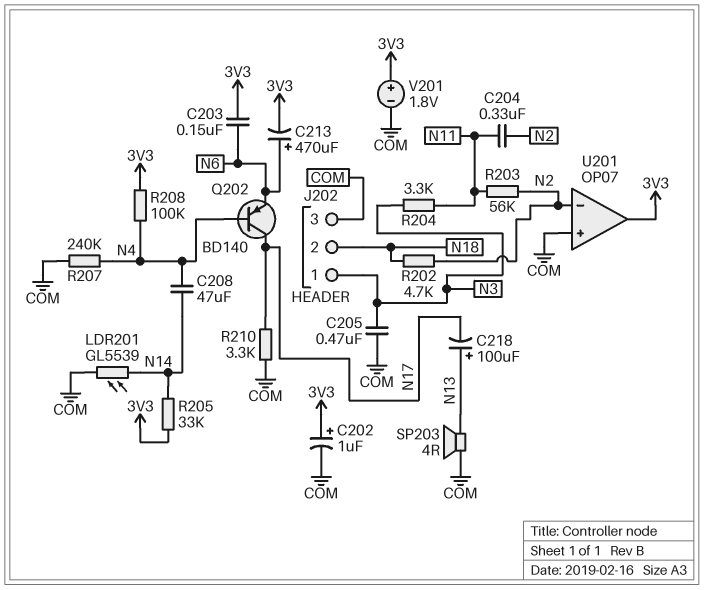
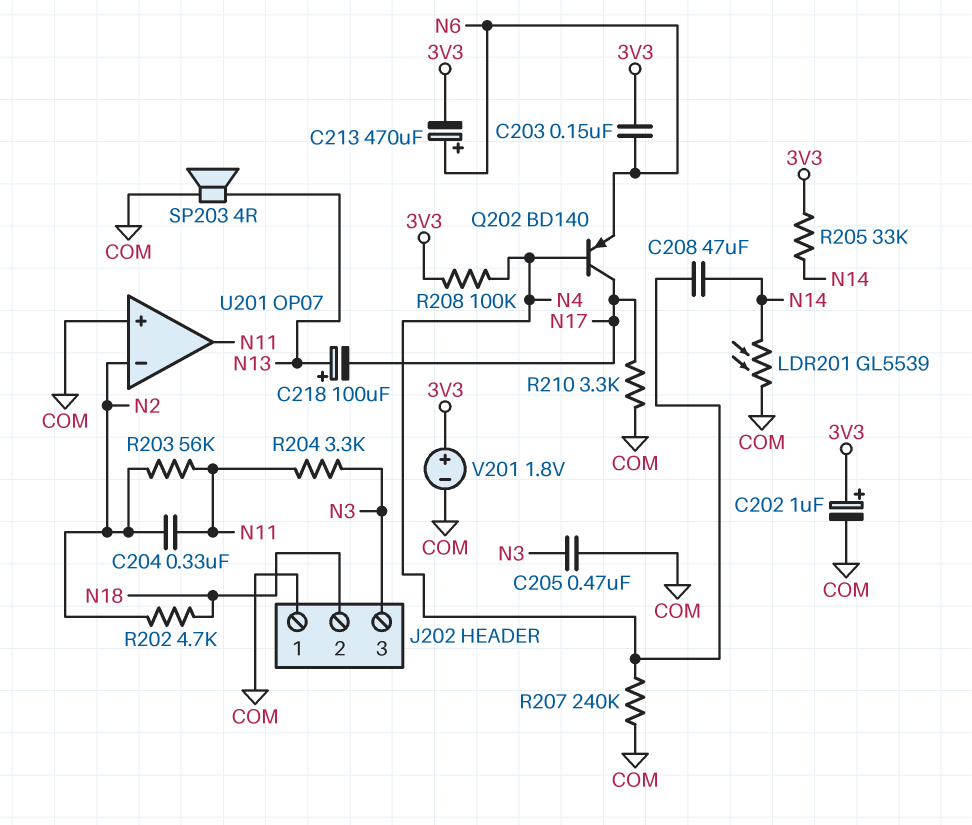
J202 pin 1: N3 -> COM
J202 pin 3: COM -> N3
U201 pin out: 3V3 -> N11

